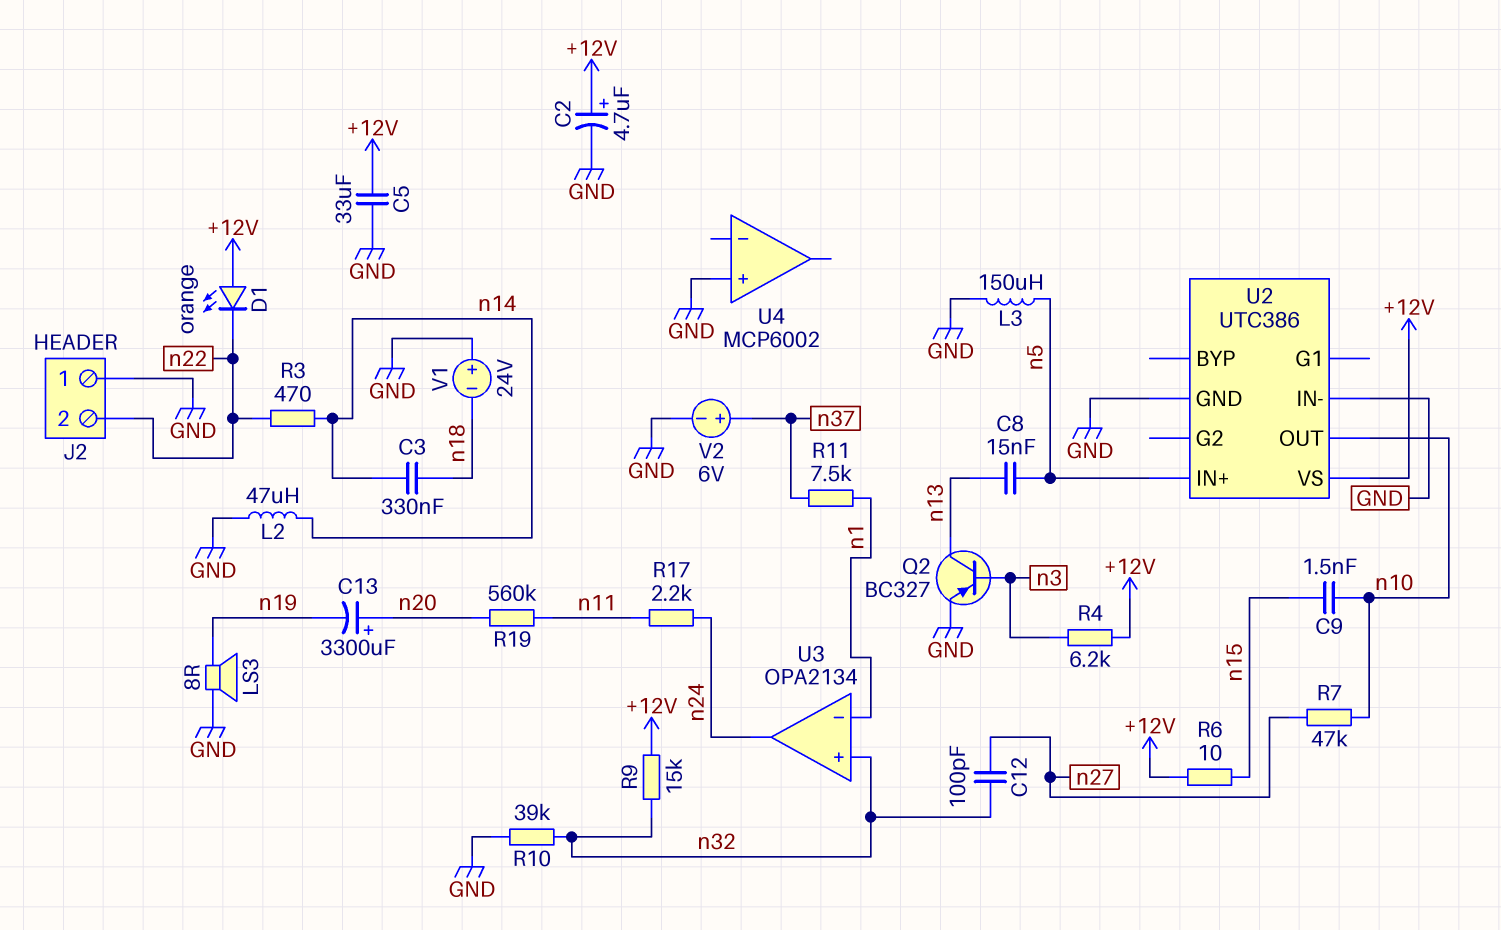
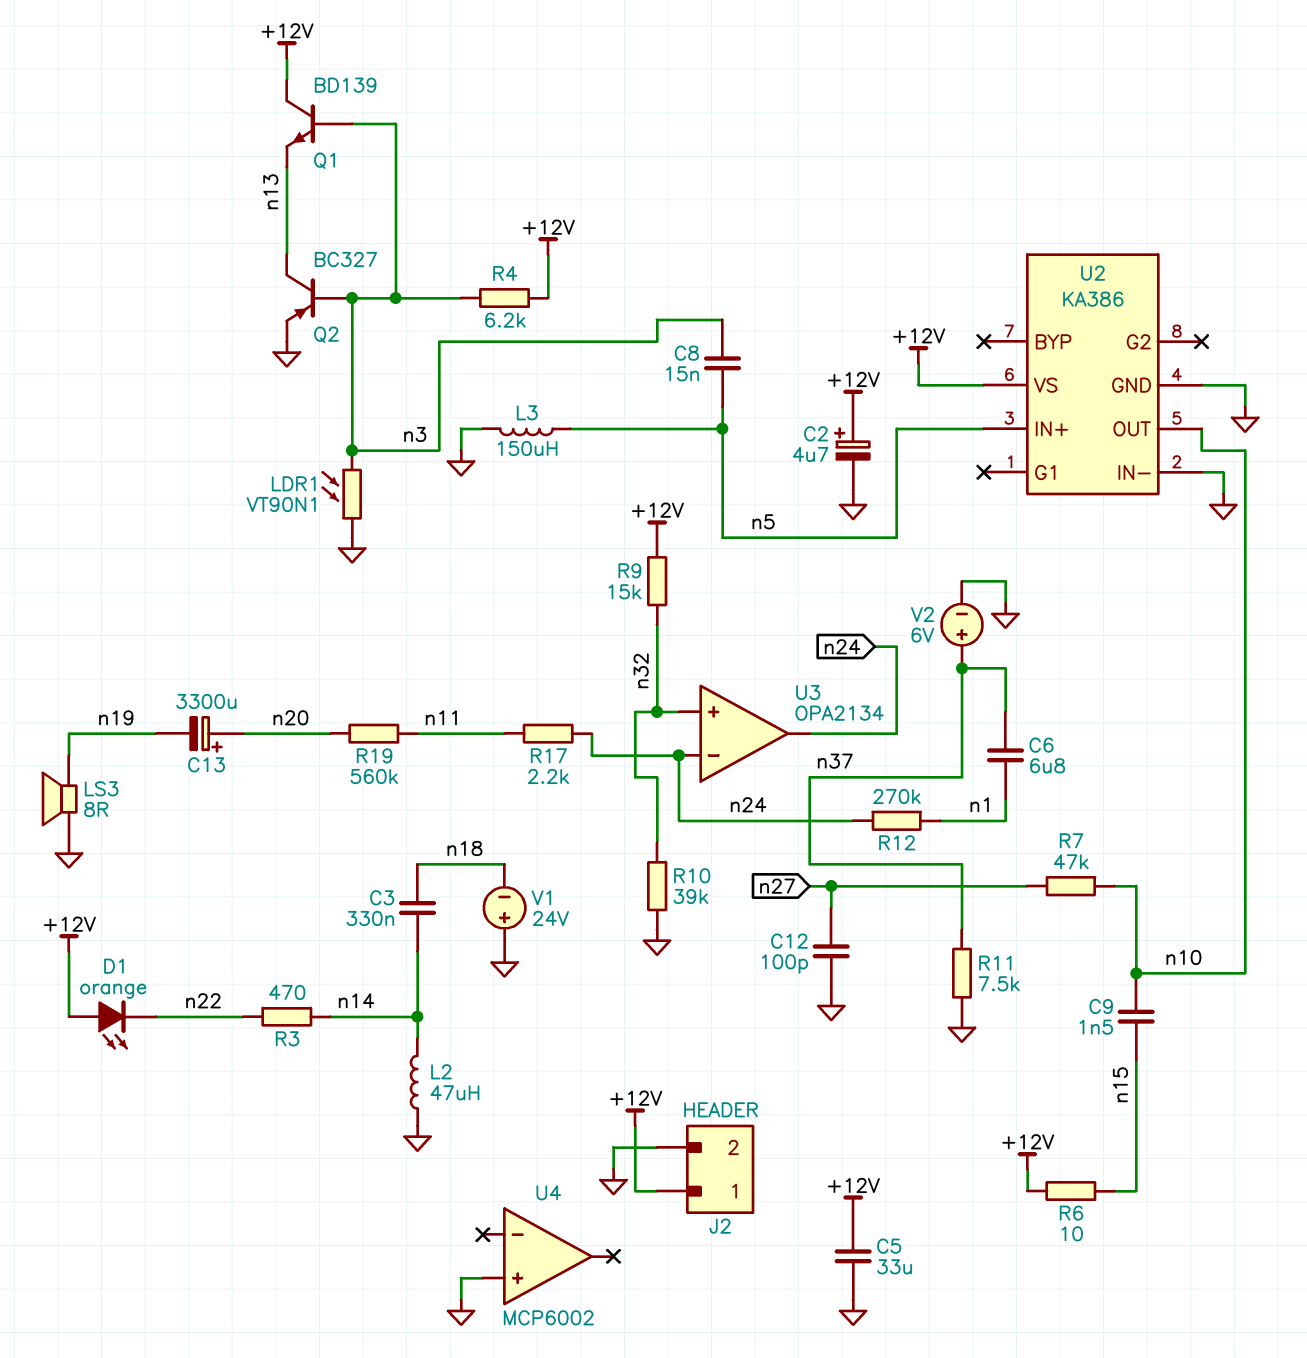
C6: none -> 6.8uF (n1, n37)
C8: 15nF (n5, n13) -> 15nF (n3, n5)
C12: 100pF (n27, n32) -> 100pF (GND, n27)
J2 pin 1: GND -> +12V
J2 pin 2: n22 -> GND
LDR1: none -> VT90N1 (GND, n3)
Q1: none -> NPN BD139 (B n3, C +12V, E n13)
R11: 7.5k (n1, n37) -> 7.5k (GND, n37)
R12: none -> 270k (n1, n24)
U2: UTC386 -> KA386
U3 pin in-: n1 -> n24

